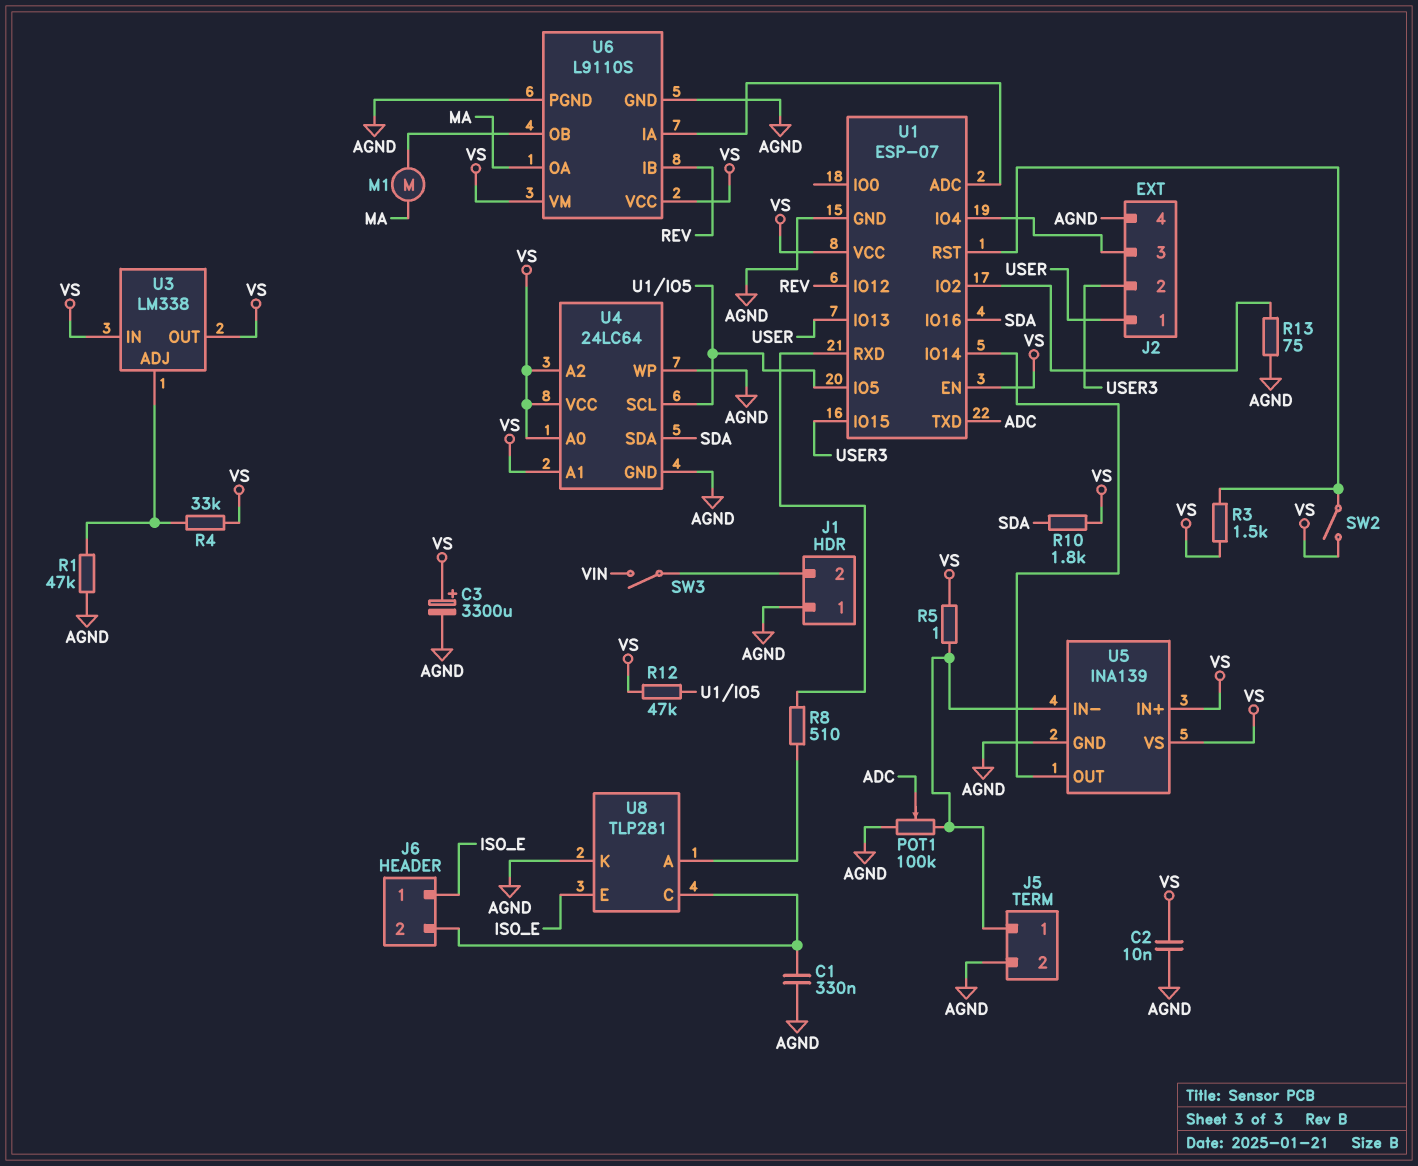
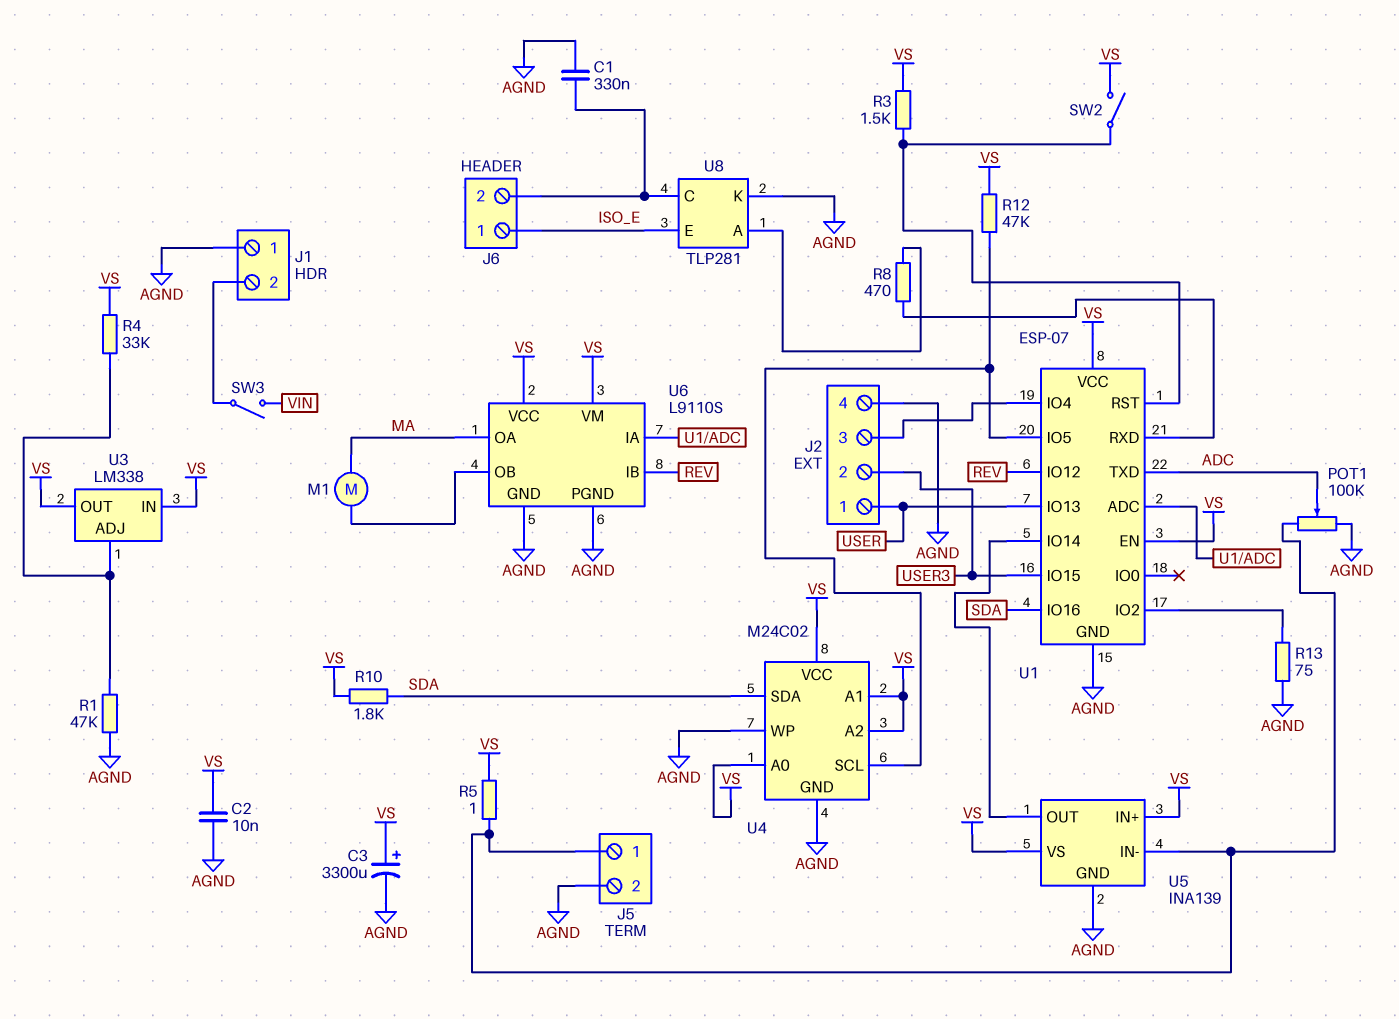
R8: 510 (U1/RXD, U8/A) -> 470 (U1/RXD, U8/A)
U4: 24LC64 -> M24C02

